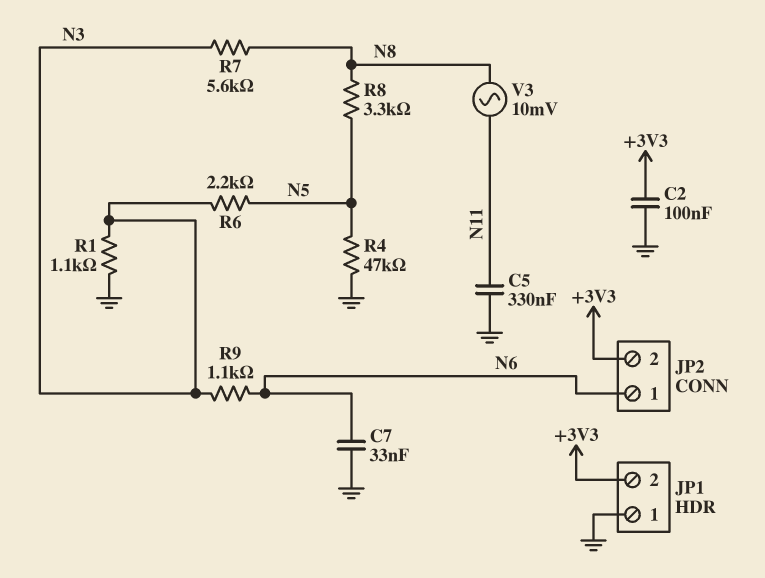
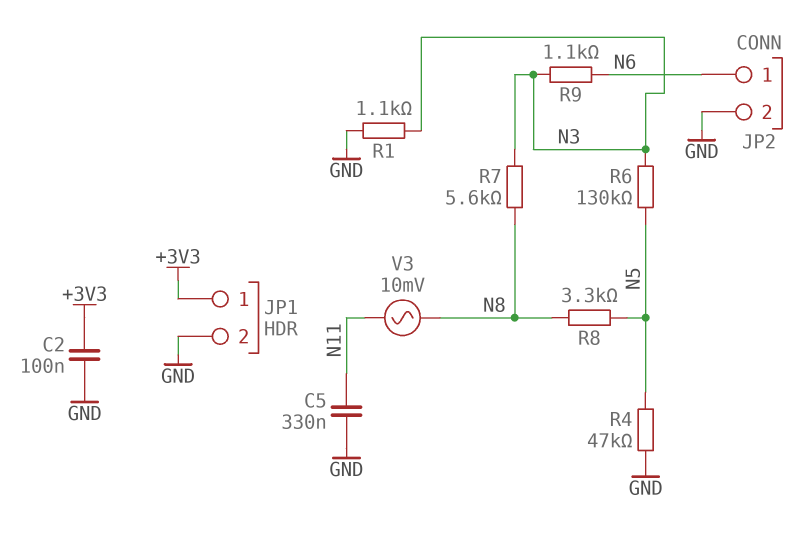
C7: 33nF (GND, N6) -> none
JP1 pin 1: GND -> +3V3
JP1 pin 2: +3V3 -> GND
JP2 pin 2: +3V3 -> GND
R6: 2.2k (N3, N5) -> 130k (N3, N5)

